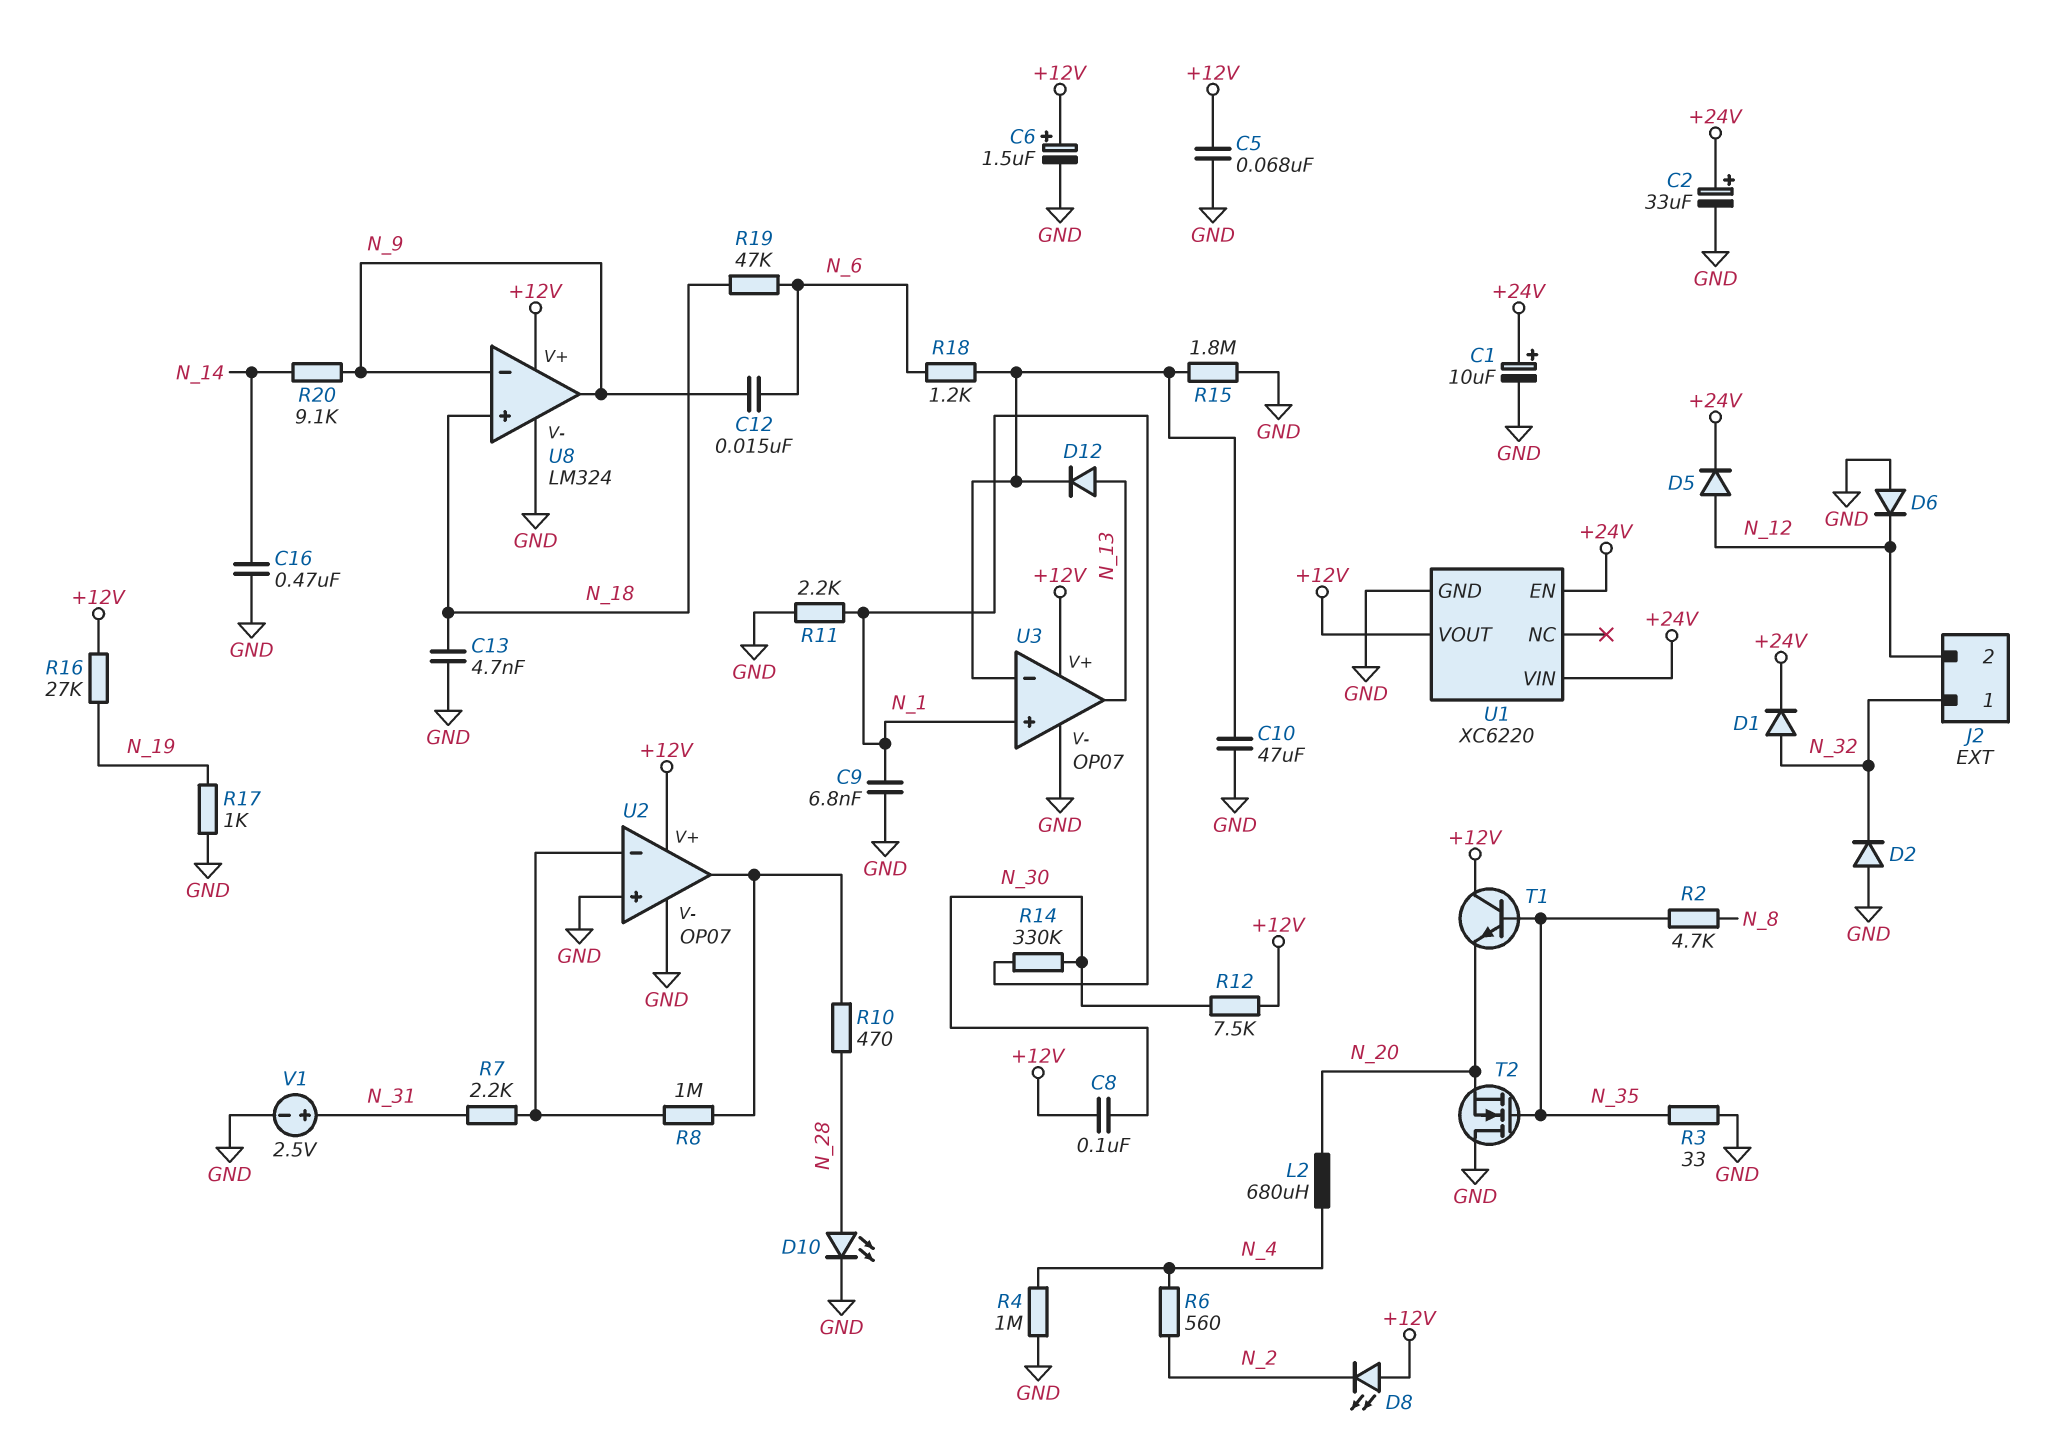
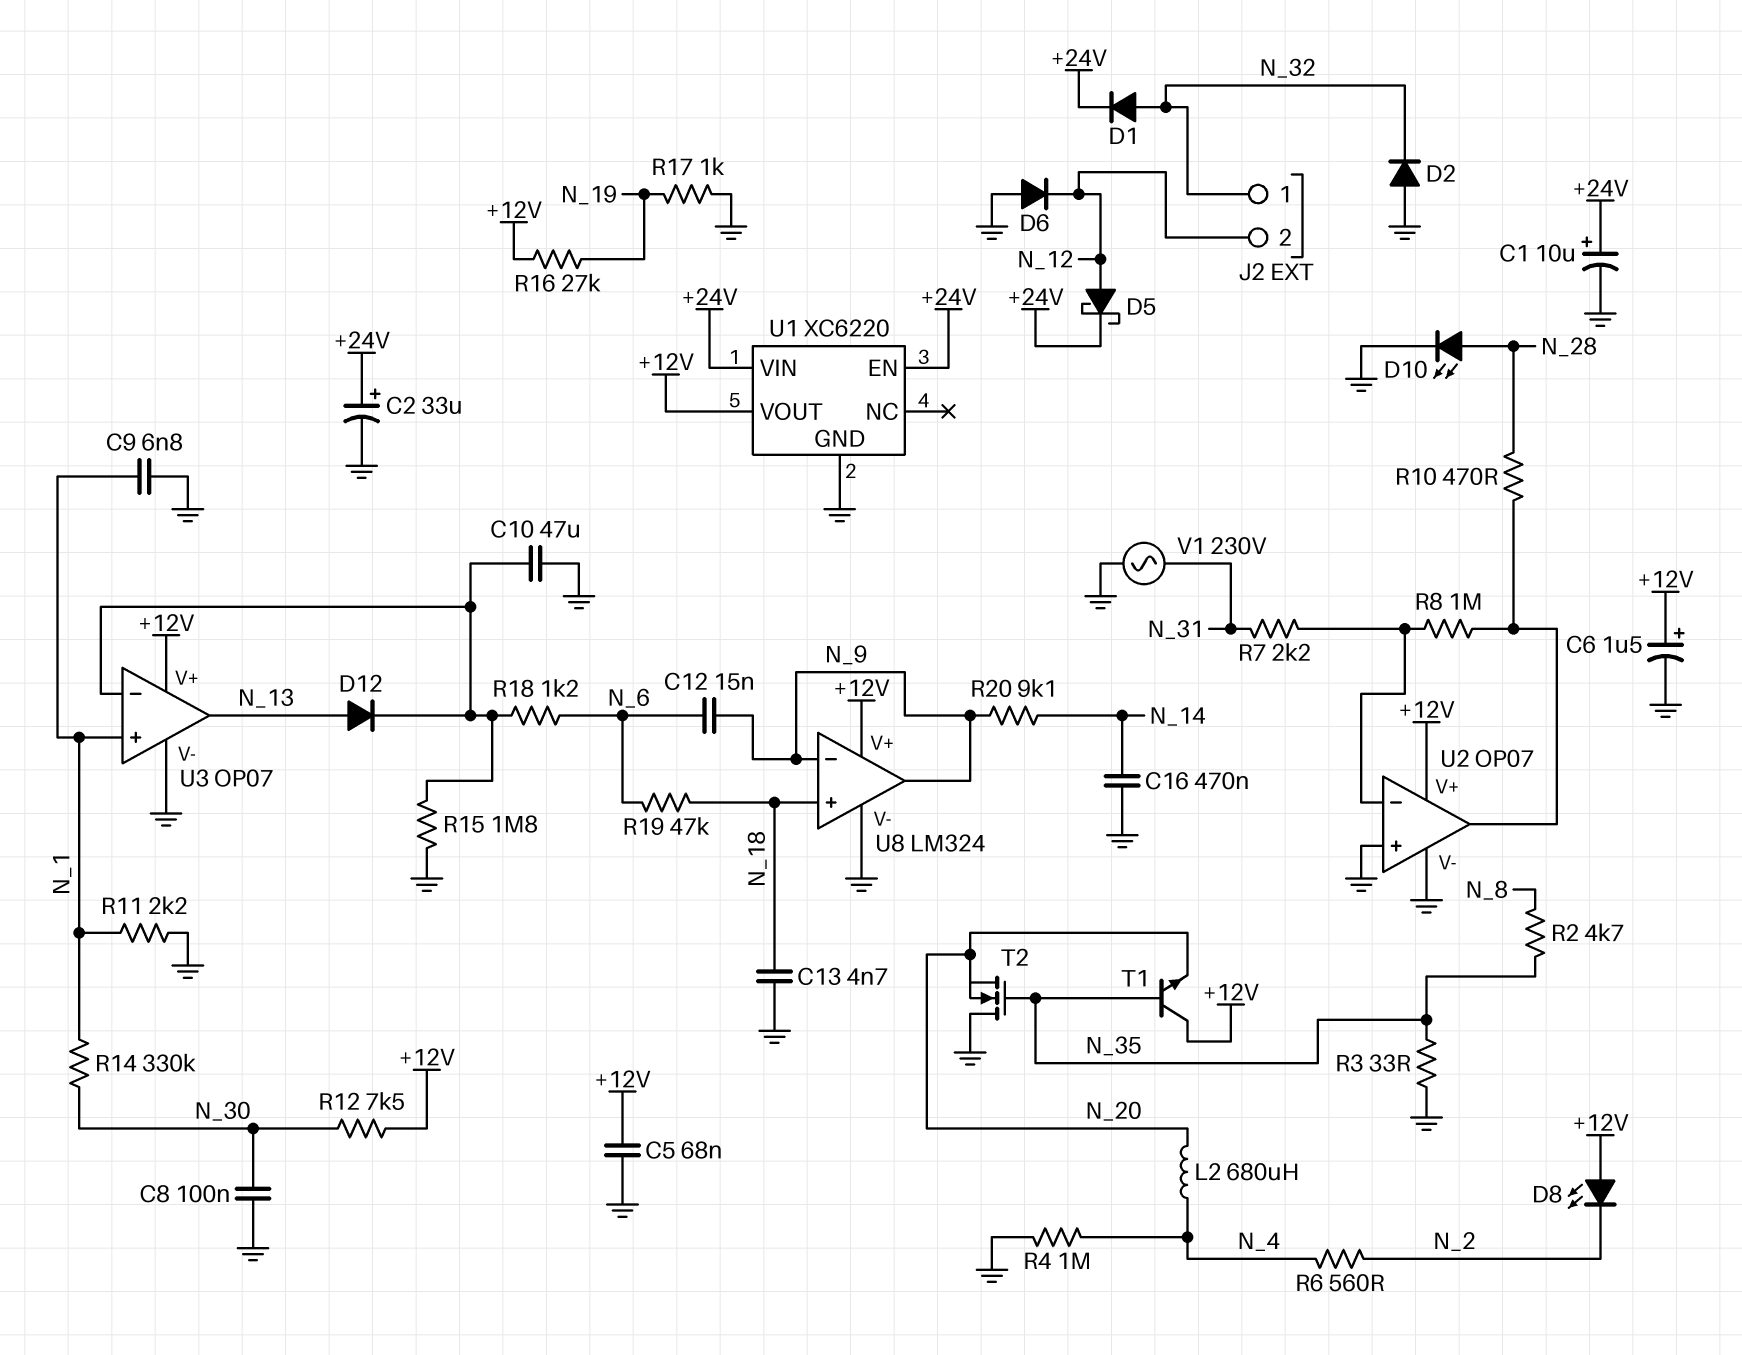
C8: 100nF (+12V, N_30) -> 100nF (GND, N_30)
D5: diode (A N_12, K +24V) -> schottky (A N_12, K +24V)
V1: 2.5V (plus N_31, minus GND) -> AC 230V (GND, N_31)

